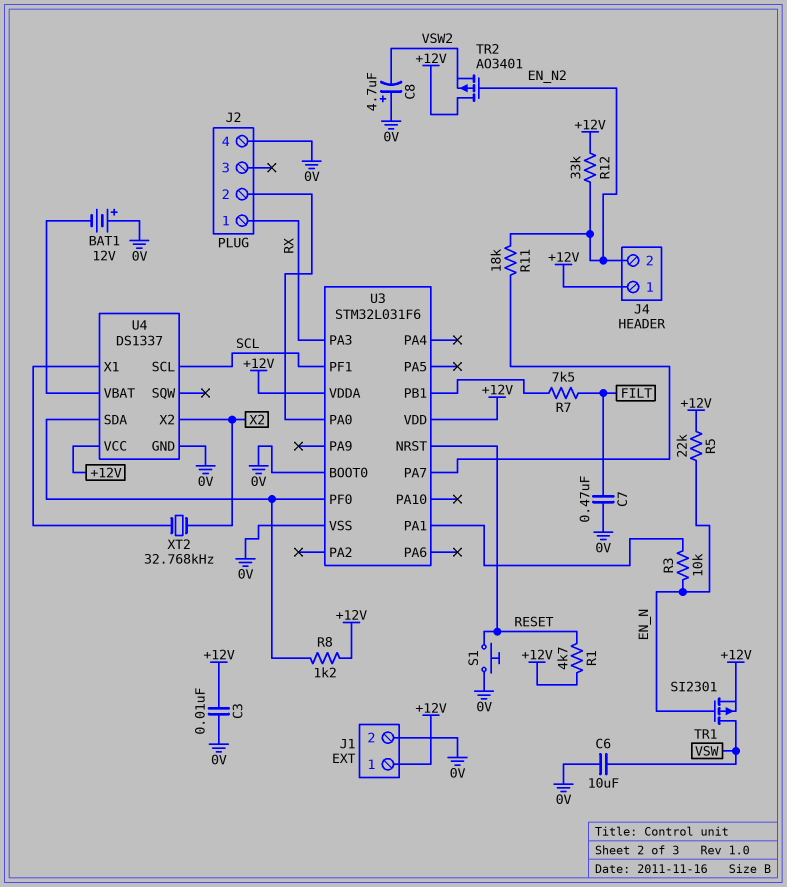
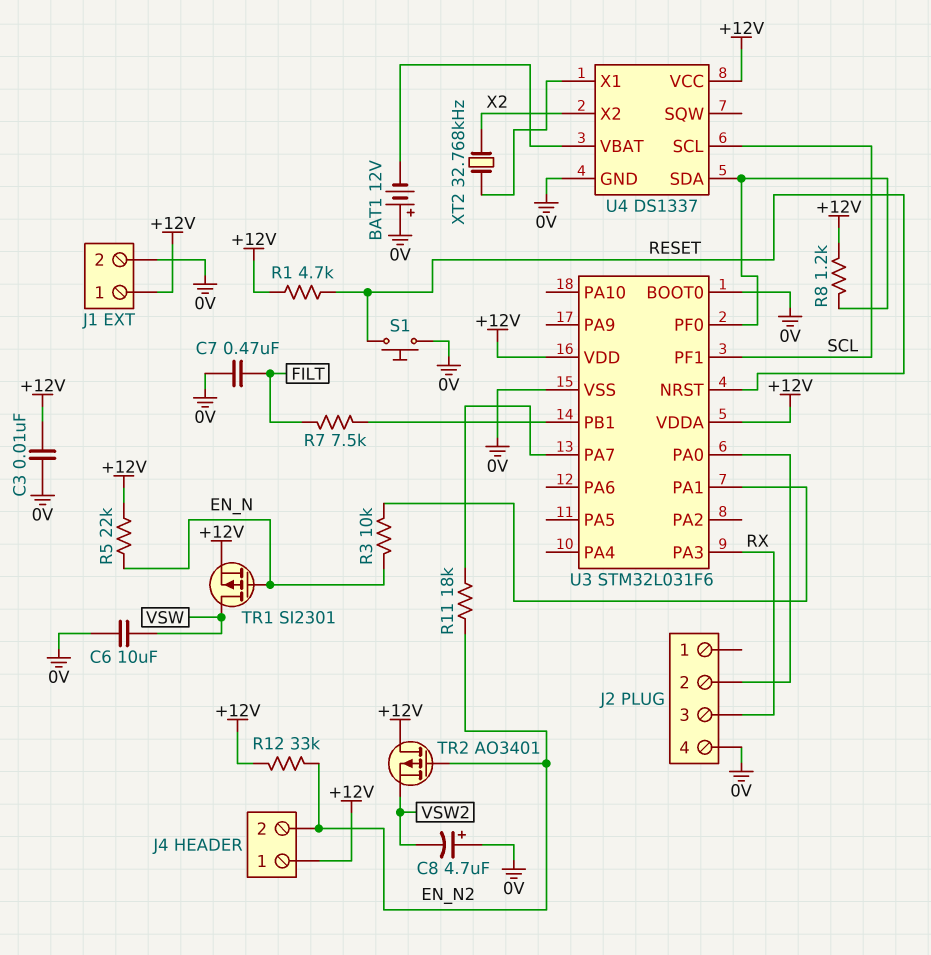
J2 pin 1: RX -> none
J2 pin 3: none -> RX

